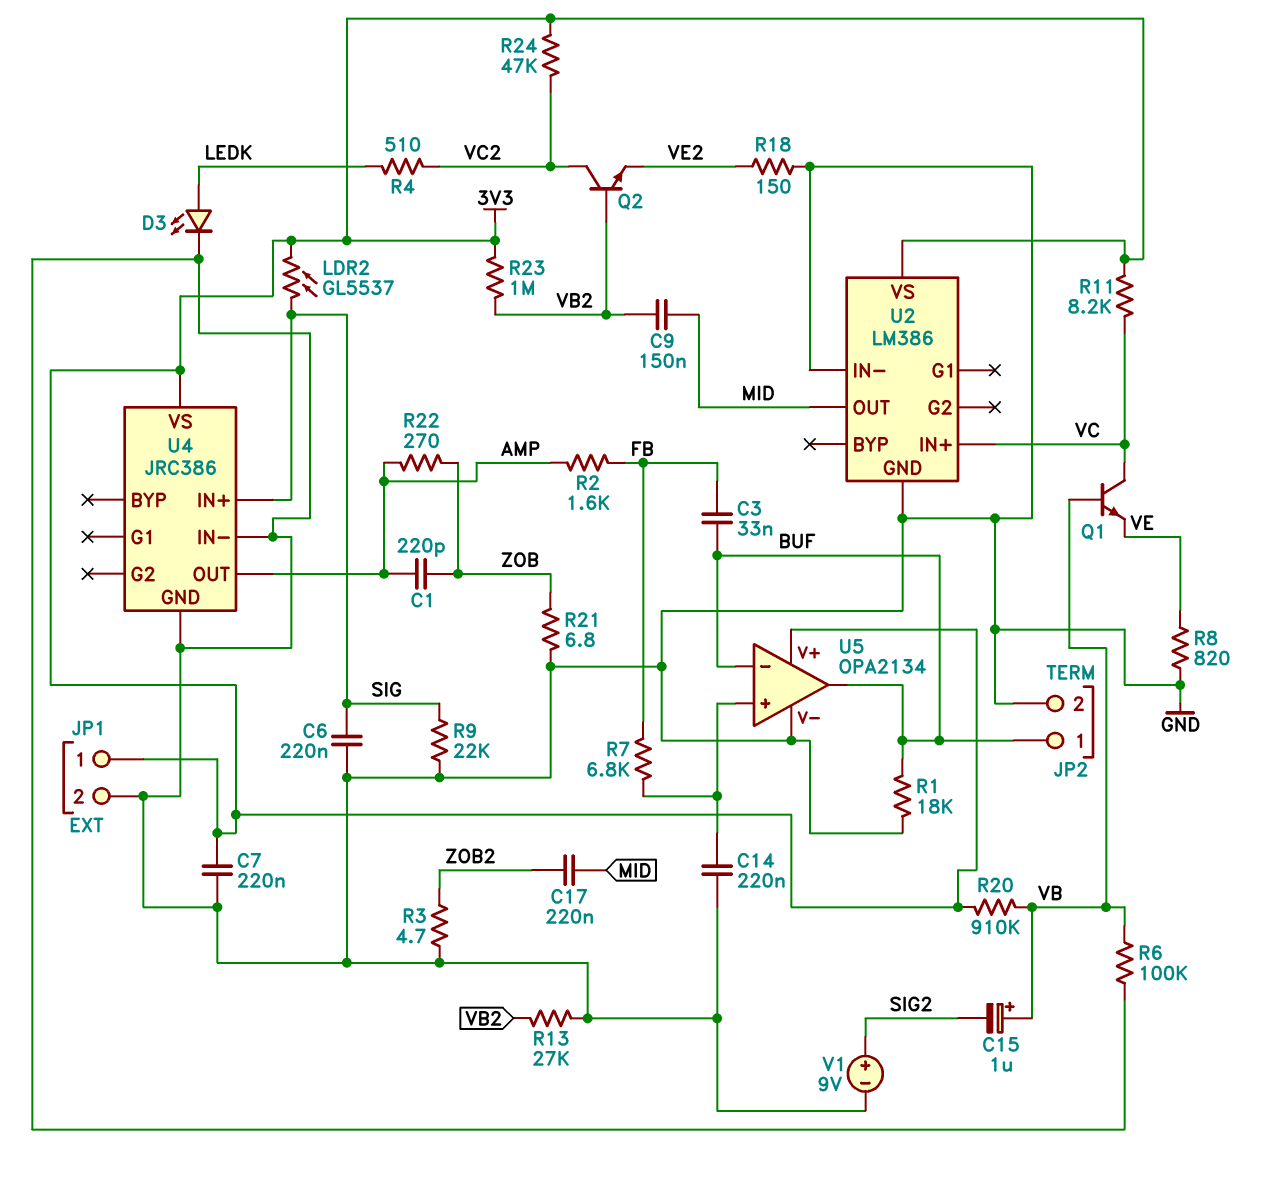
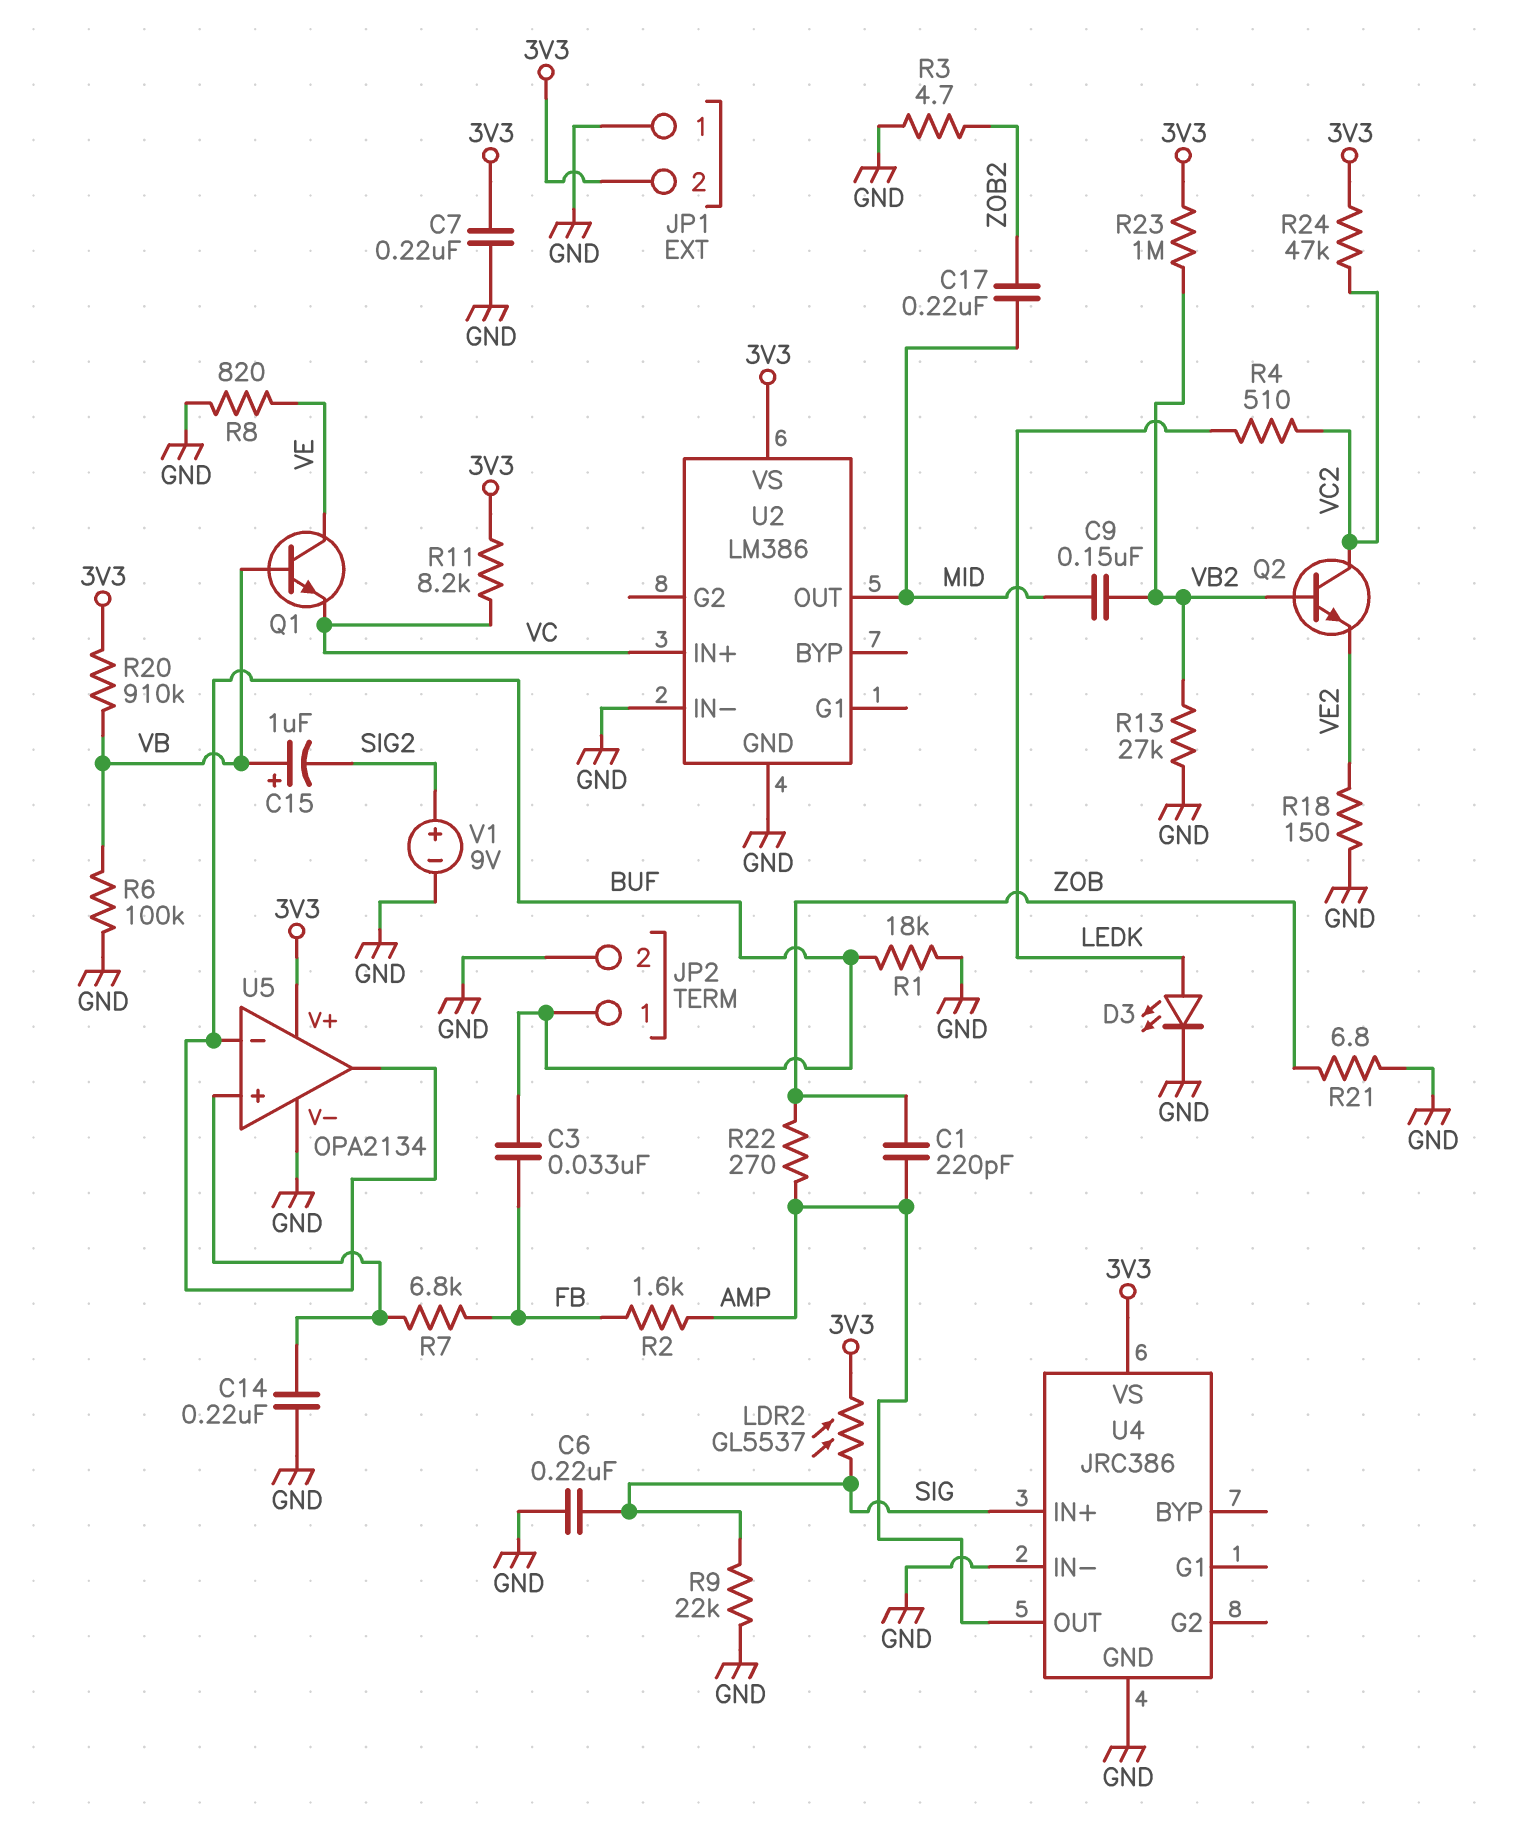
JP1 pin 1: 3V3 -> GND
JP1 pin 2: GND -> 3V3
Q1: NPN (B VB, C VC, E VE) -> NPN (B VB, C VE, E VC)

